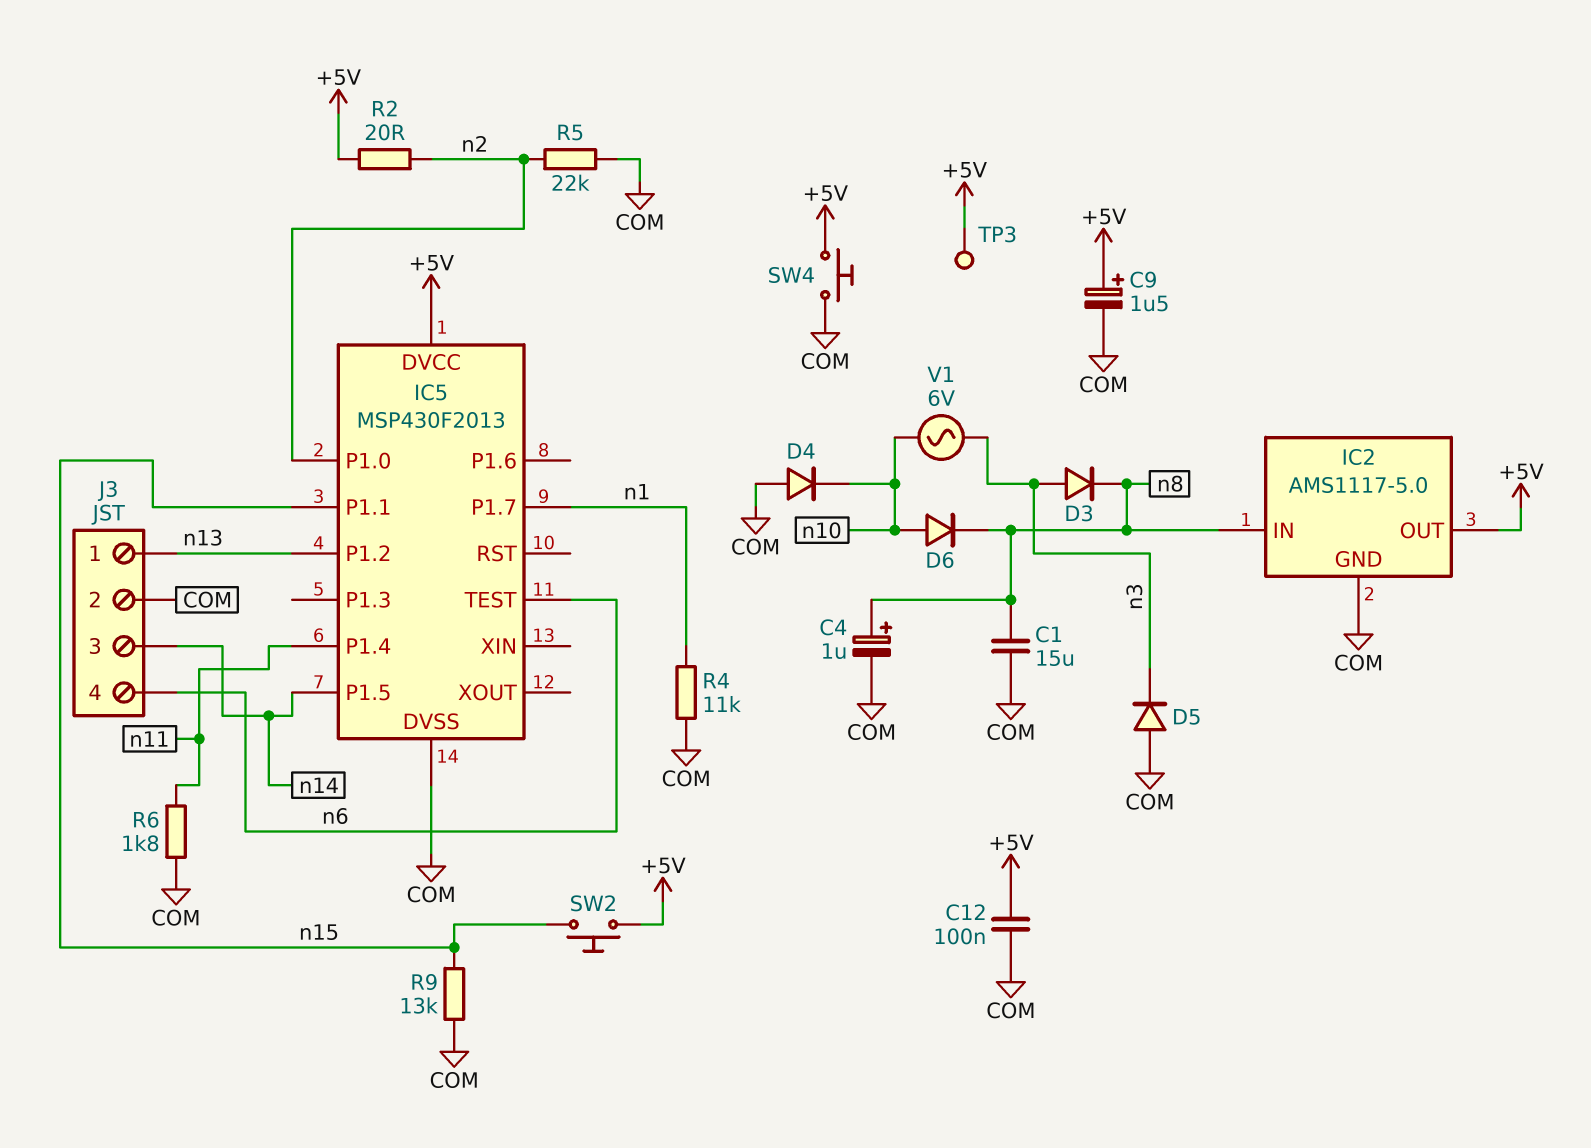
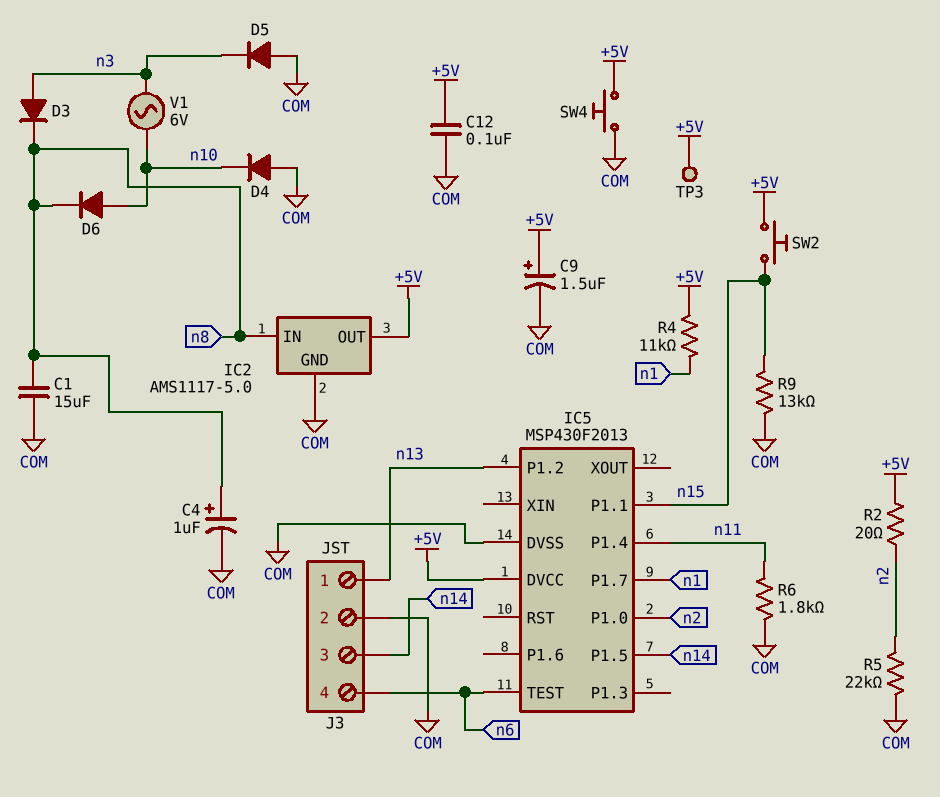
R4: 11k (COM, n1) -> 11k (+5V, n1)

